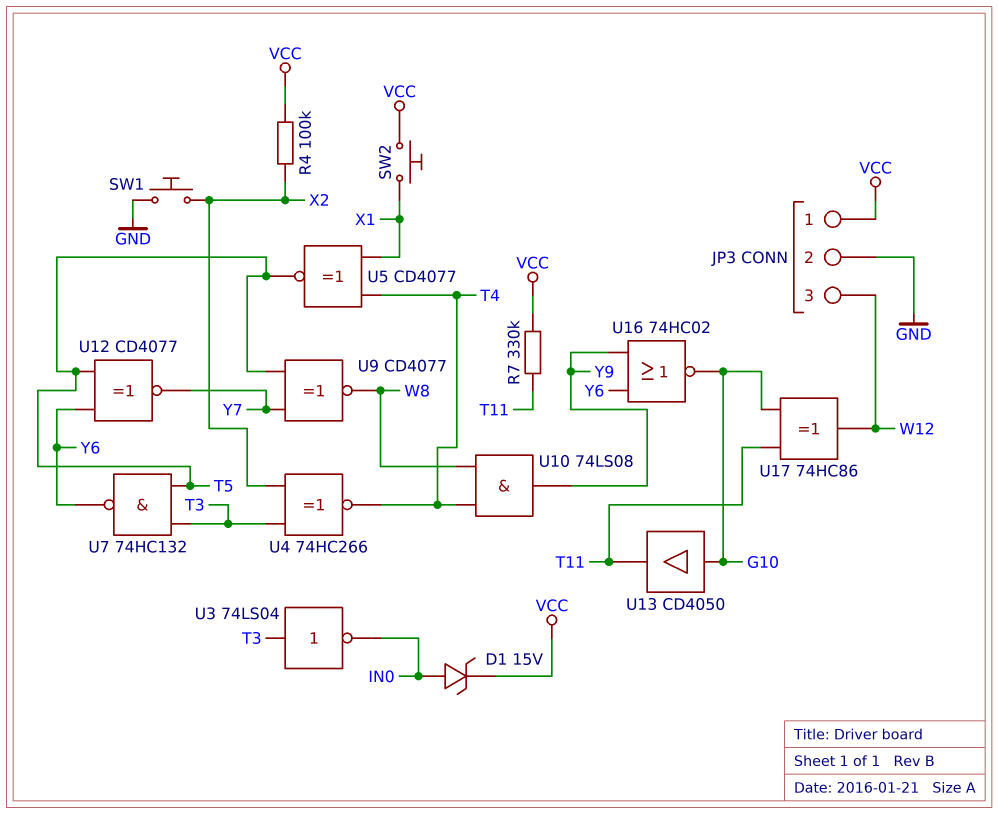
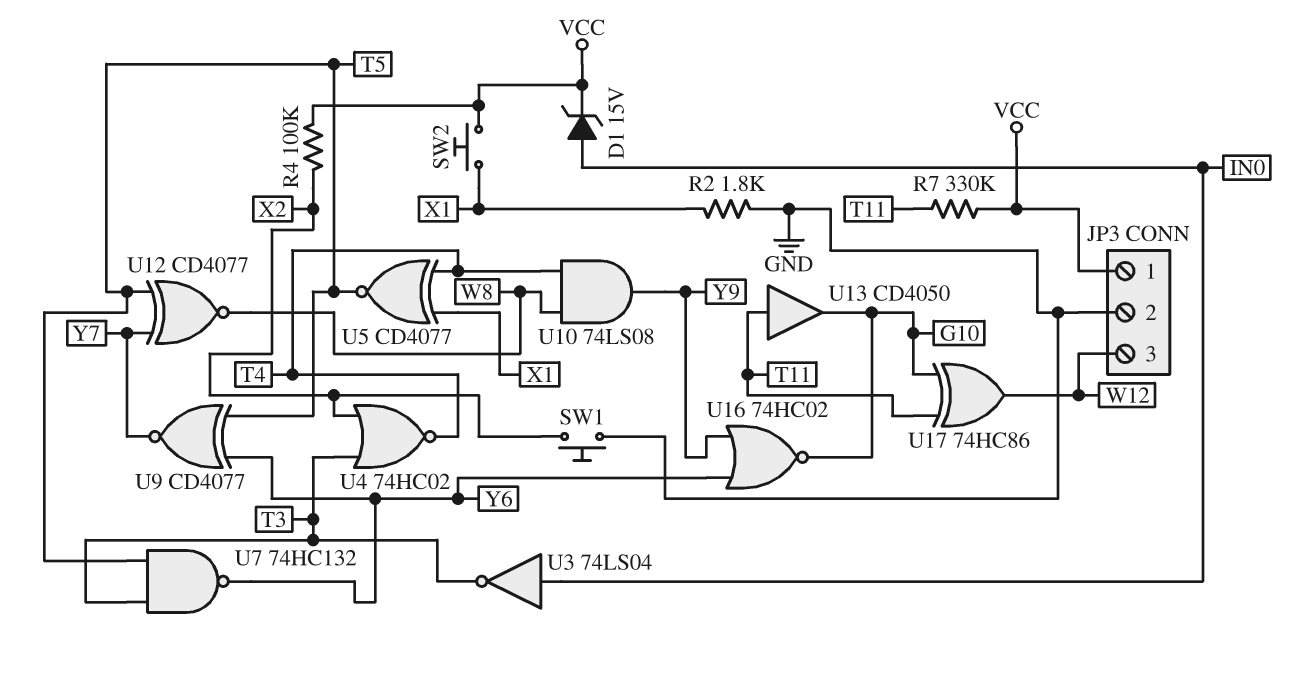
R2: none -> 1.8k (GND, X1)
U3: NOT 74LS04 (in T3, out IN0) -> NOT 74LS04 (in IN0, out T3)
U4: XNOR 74HC266 (in T3, in X2, out T4) -> NOR 74HC02 (in T3, in X2, out T4)
U9: XNOR CD4077 (in T5, in Y7, out W8) -> XNOR CD4077 (in T5, in Y6, out Y7)
U12: XNOR CD4077 (in T5, in Y6, out Y7) -> XNOR CD4077 (in T5, in Y7, out W8)
U13: buffer CD4050 (in G10, out T11) -> buffer CD4050 (in T11, out G10)

